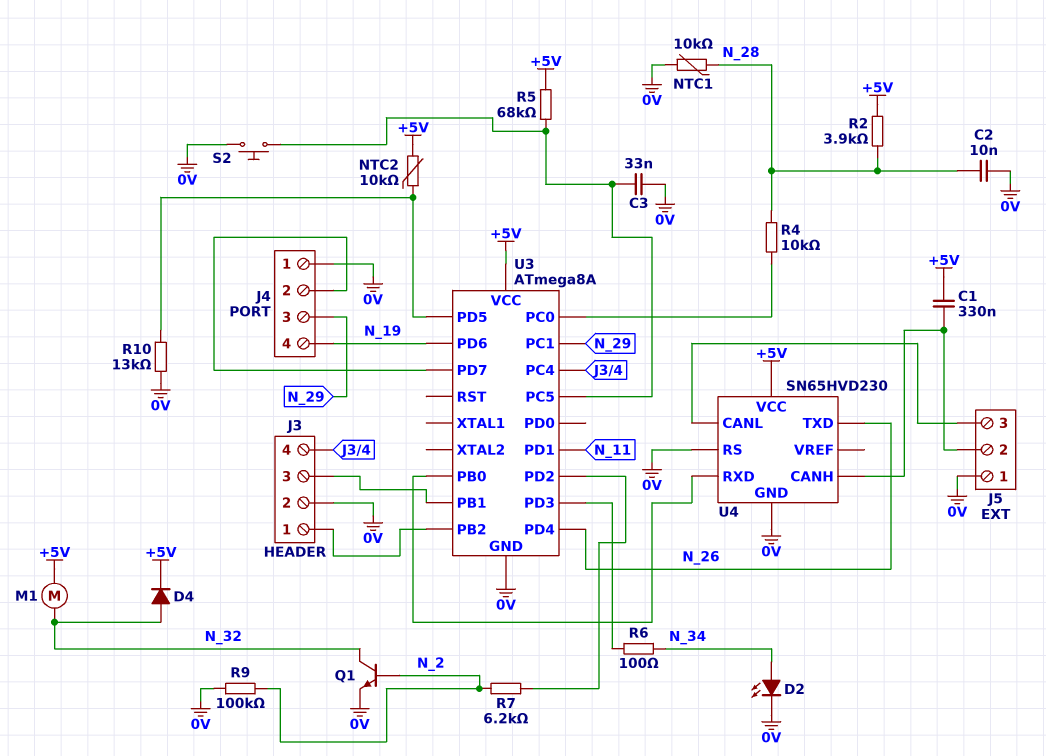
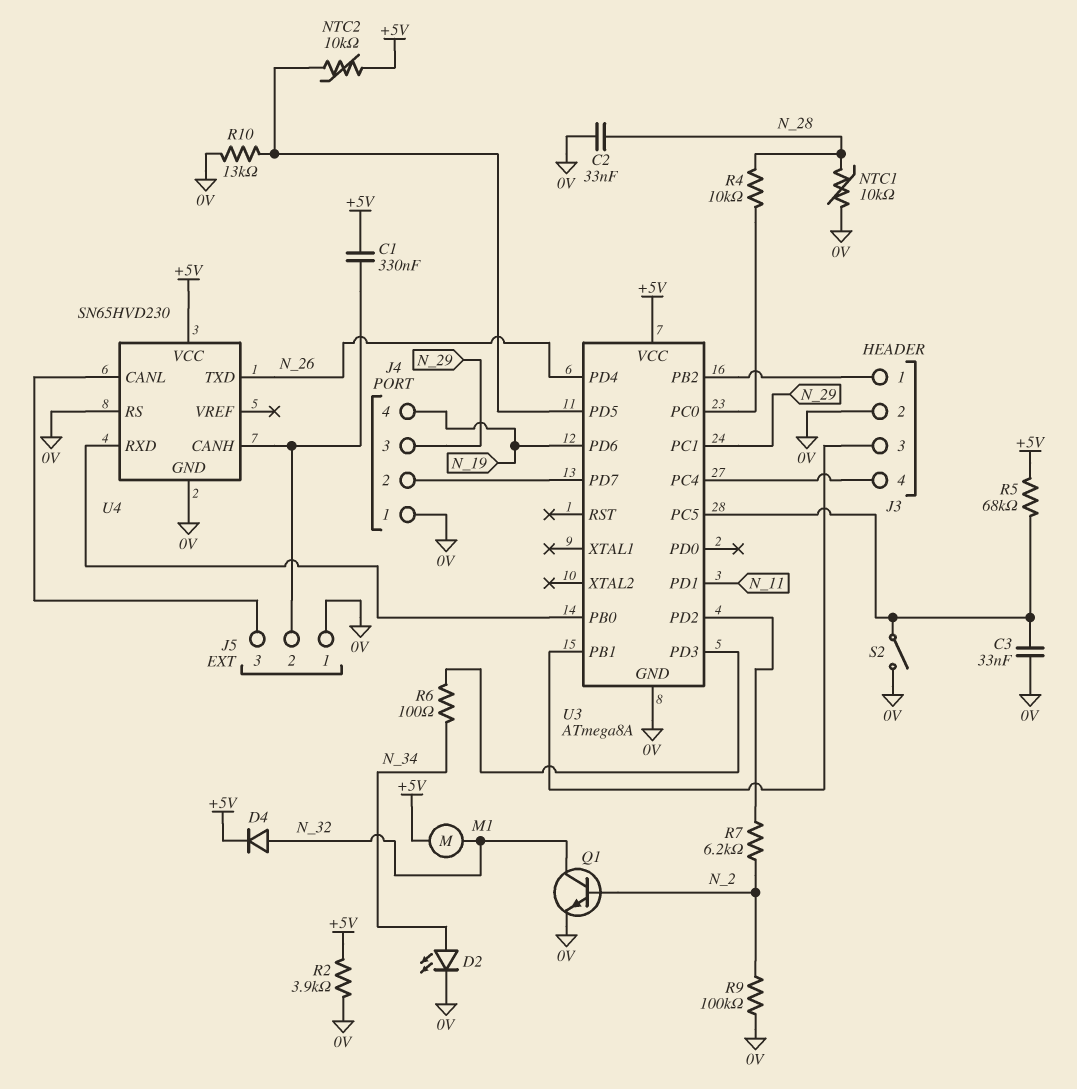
C2: 10nF (0V, N_28) -> 33nF (0V, N_28)
R2: 3.9k (+5V, N_28) -> 3.9k (+5V, 0V)
S2: button (0V, U3/PC5) -> switch (0V, U3/PC5)

